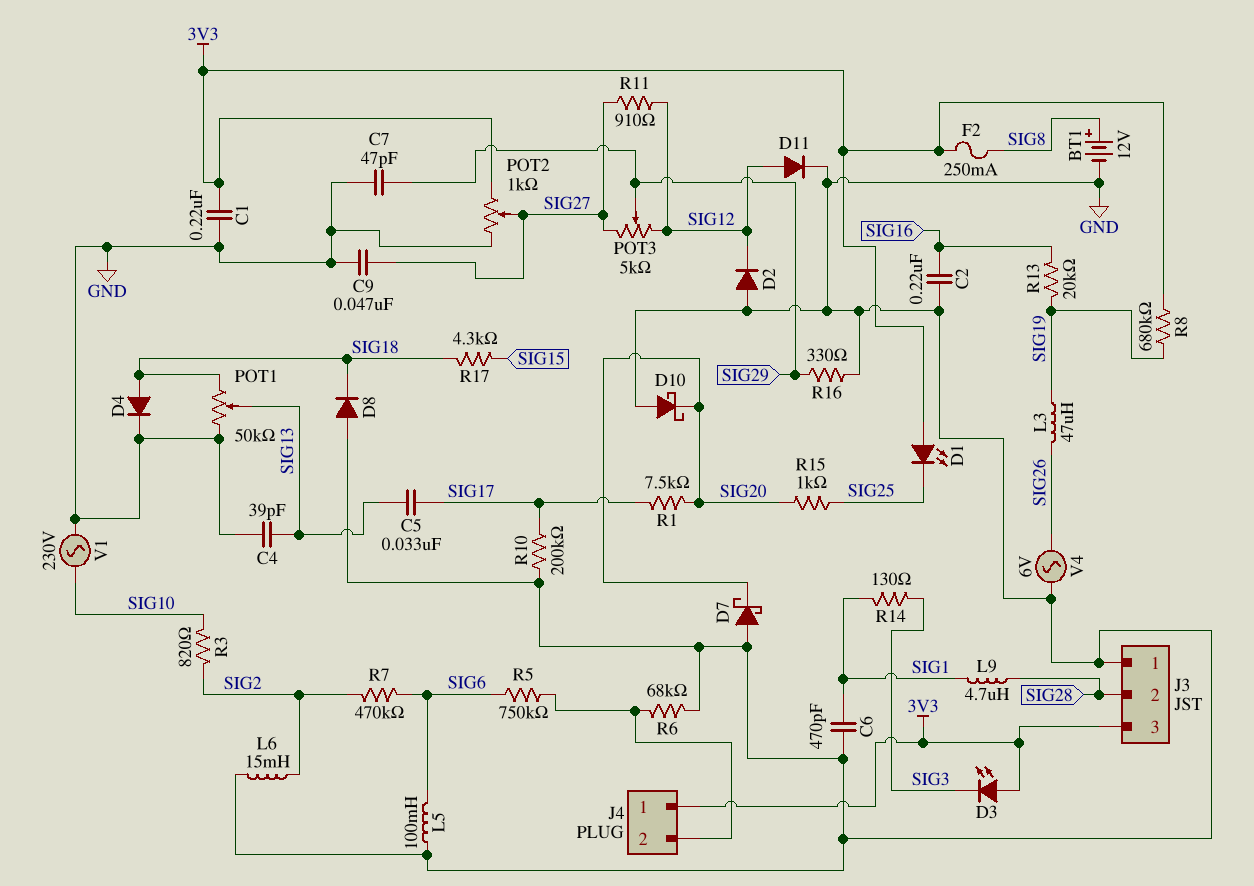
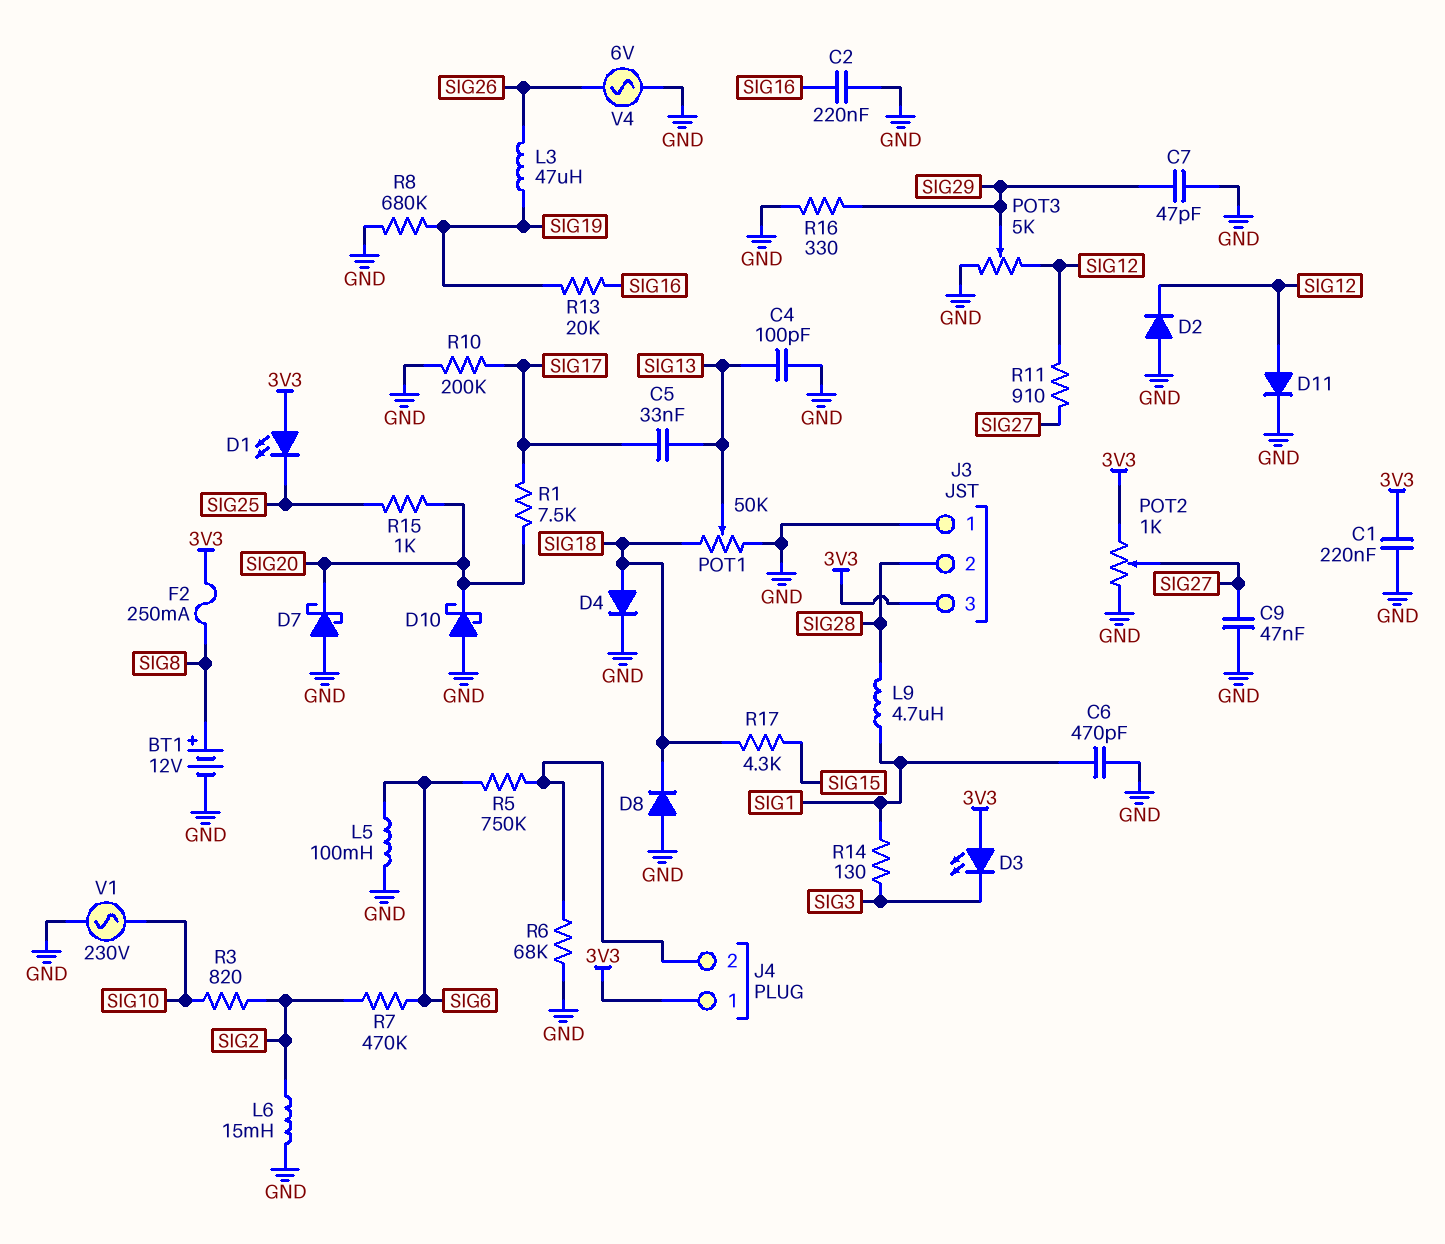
C4: 39pF (GND, SIG13) -> 100pF (GND, SIG13)
POT3: 5k (SIG12, SIG27, wiper SIG29) -> 5k (GND, SIG12, wiper SIG29)
R8: 680k (3V3, SIG19) -> 680k (GND, SIG19)

